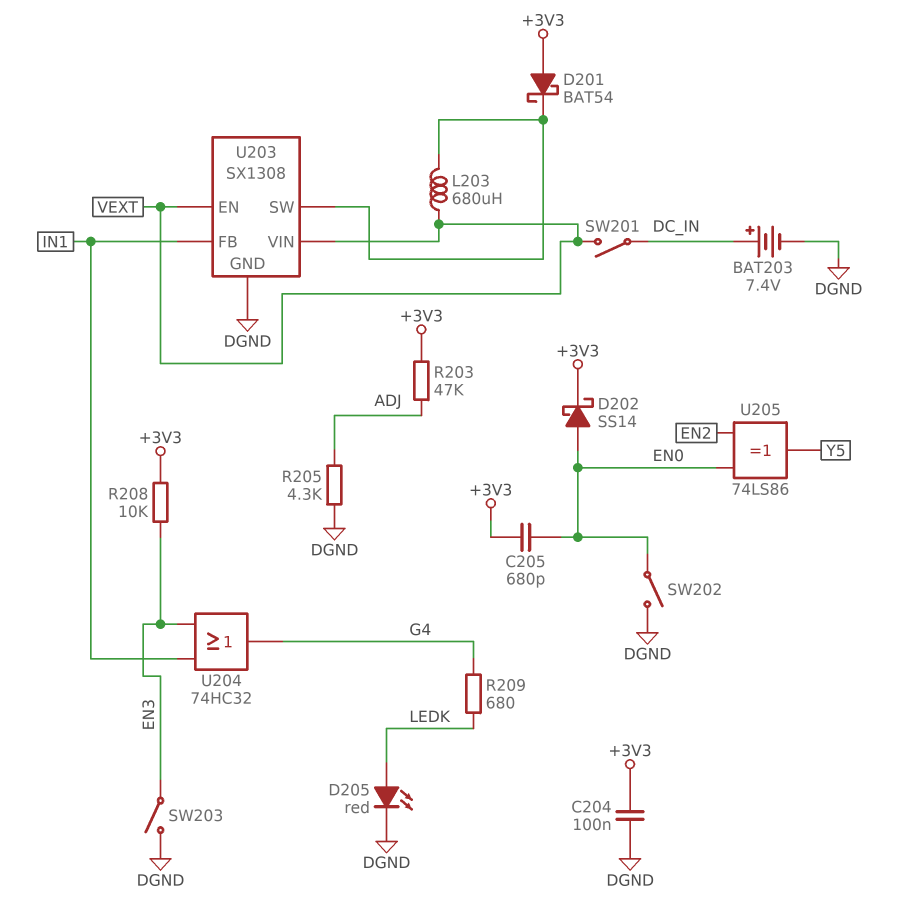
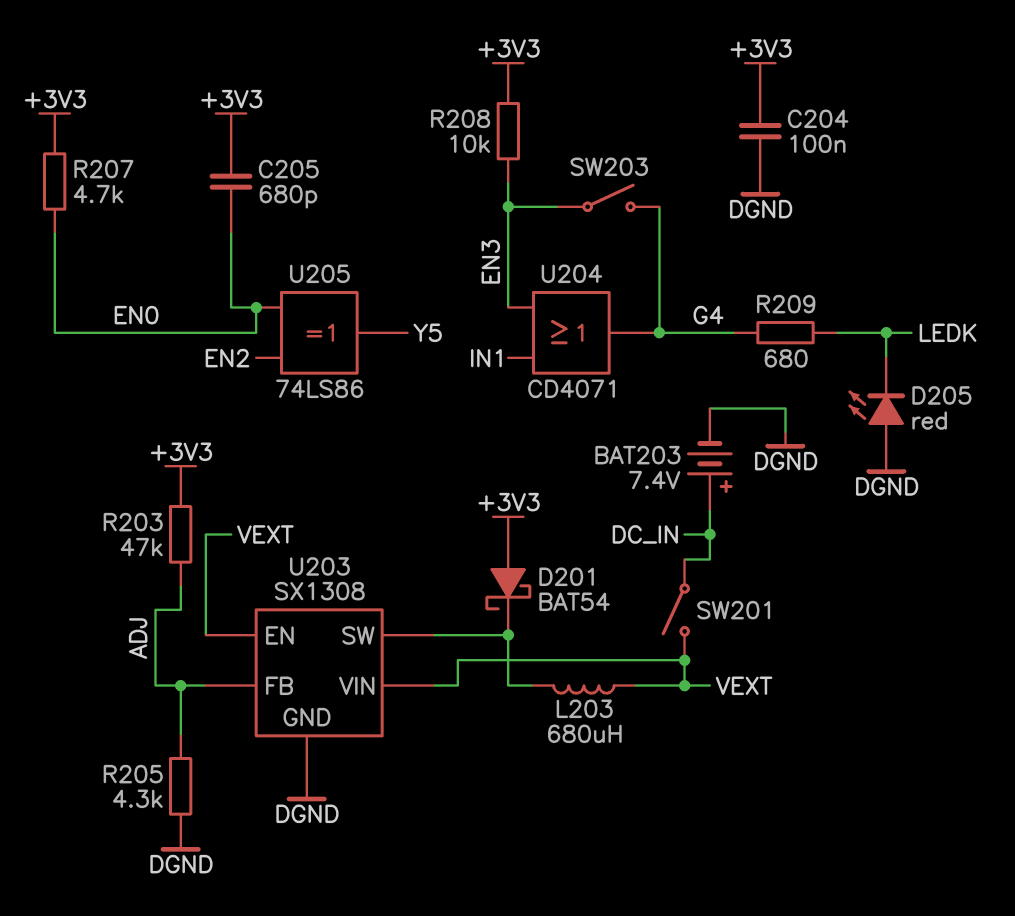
D202: schottky SS14 (A EN0, K +3V3) -> none
D205: LED red (A LEDK, K DGND) -> LED red (A DGND, K LEDK)
R207: none -> 4.7k (+3V3, EN0)
SW202: switch (DGND, EN0) -> none
SW203: switch (DGND, EN3) -> switch (EN3, G4)
U203 pin FB: IN1 -> ADJ
U204: OR 74HC32 (in EN3, in IN1, out G4) -> OR CD4071 (in EN3, in IN1, out G4)

